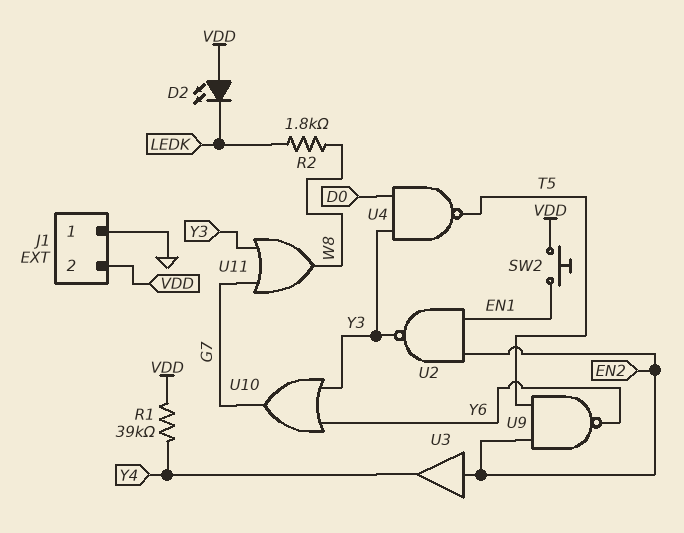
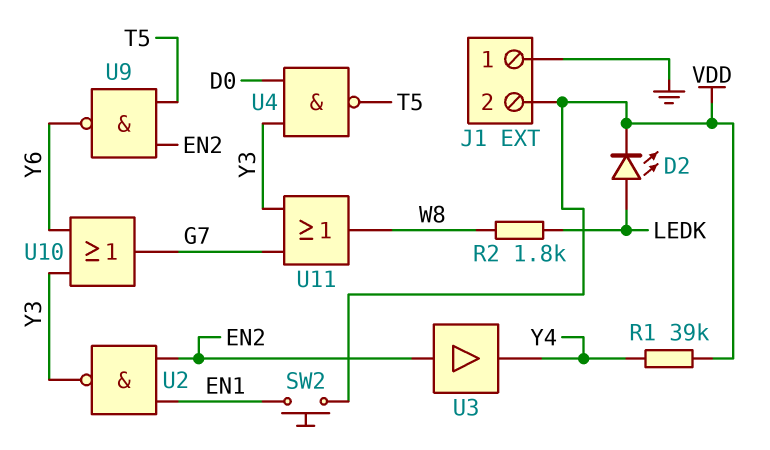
D2: LED (A VDD, K LEDK) -> LED (A LEDK, K VDD)

